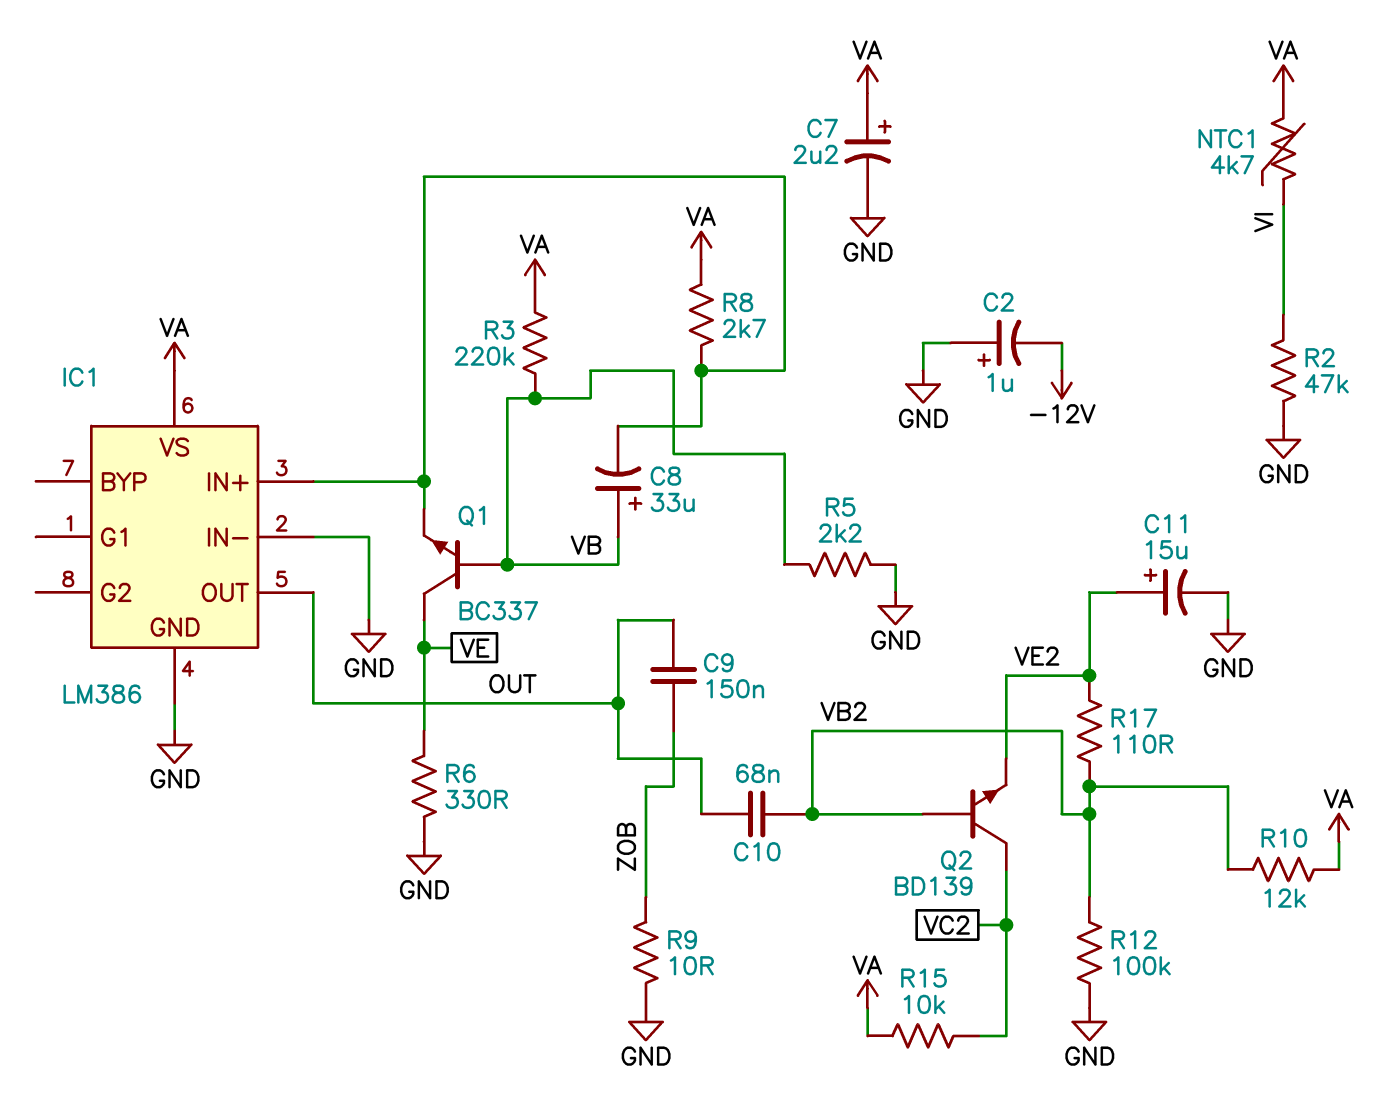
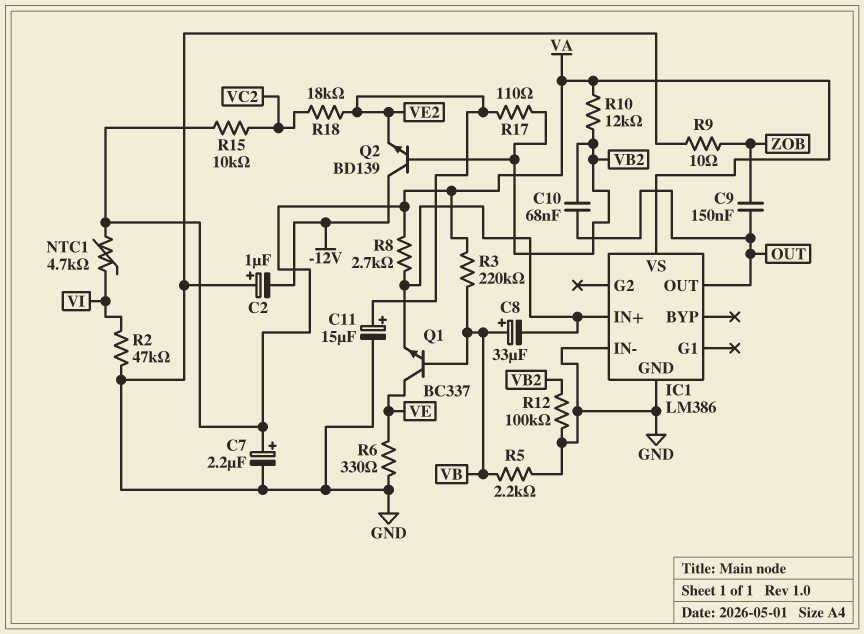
Q2: NPN BD139 (B VB2, C VC2, E VE2) -> NPN BD139 (B VB2, C -12V, E VE2)
R18: none -> 18k (VC2, VE2)

